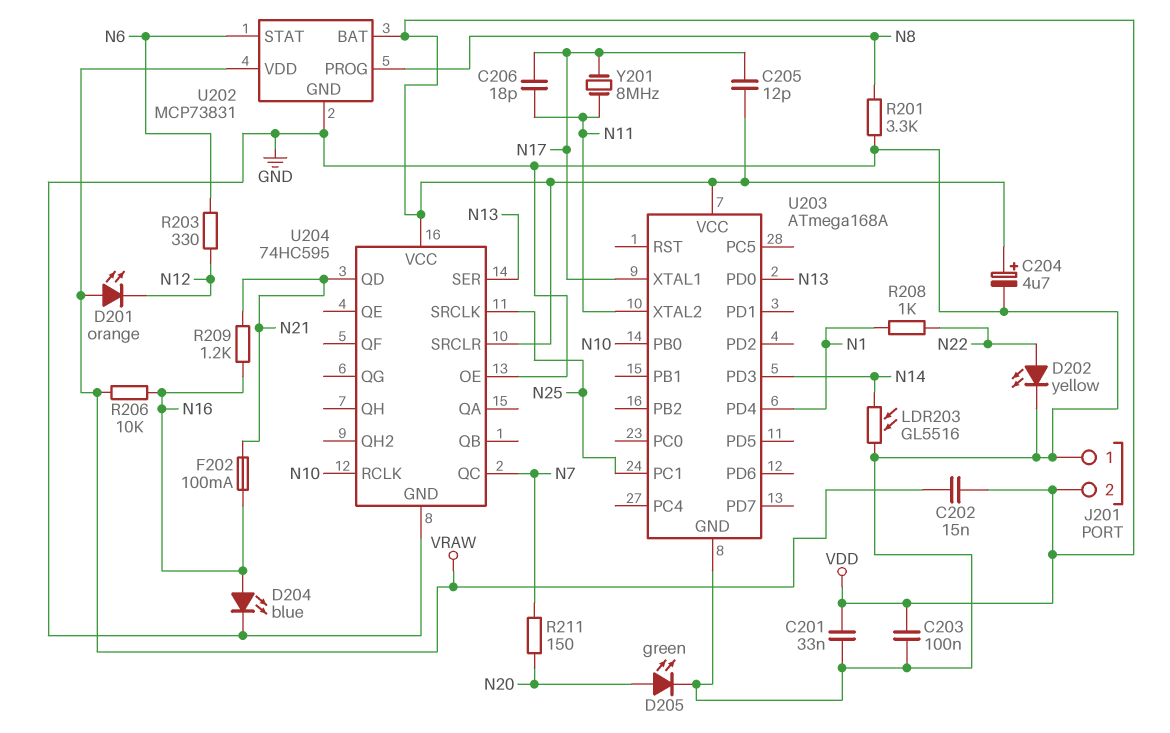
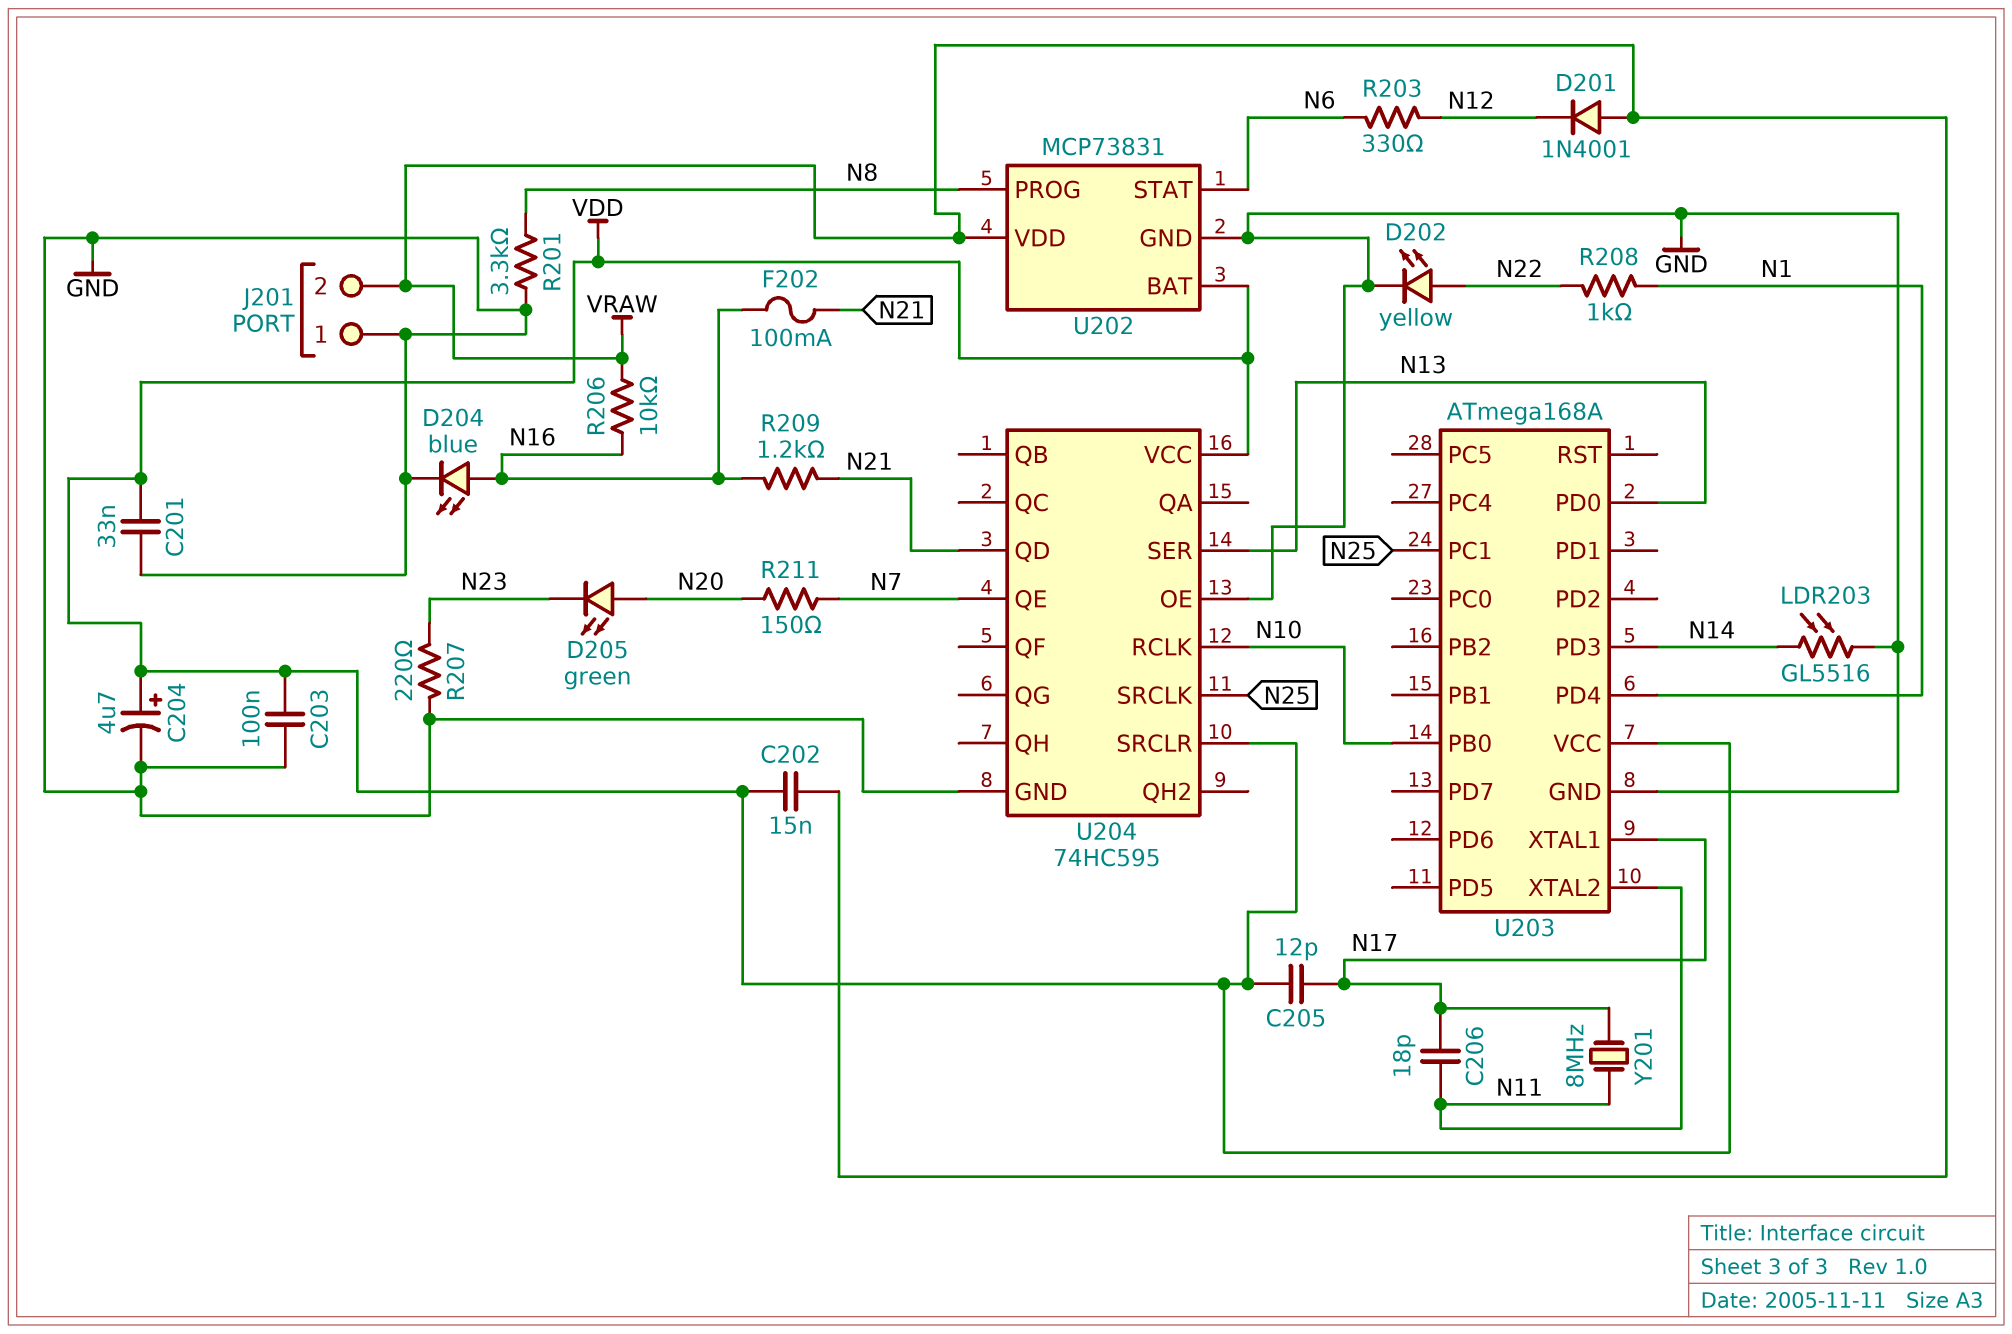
D201: LED orange (A VRAW, K N12) -> diode 1N4001 (A VRAW, K N12)
D205: LED green (A N20, K GND) -> LED green (A N20, K N23)
J201 pin 2: VDD -> VRAW
R207: none -> 220 (GND, N23)
U204 pin QC: N7 -> none
U204 pin QE: none -> N7

